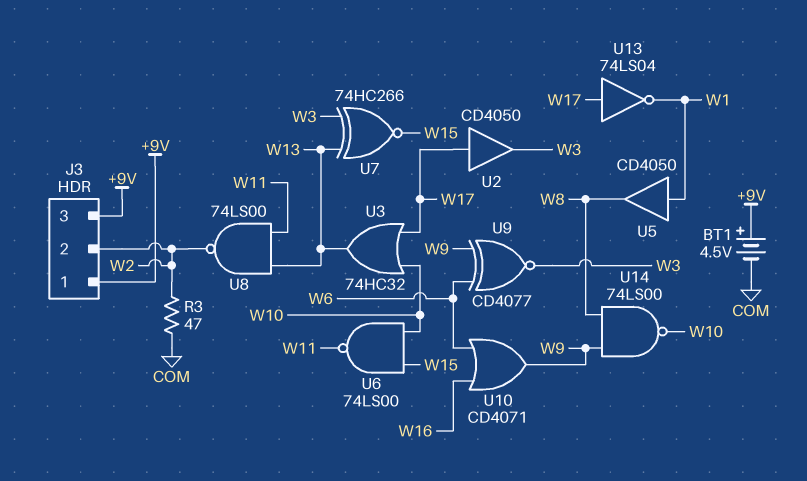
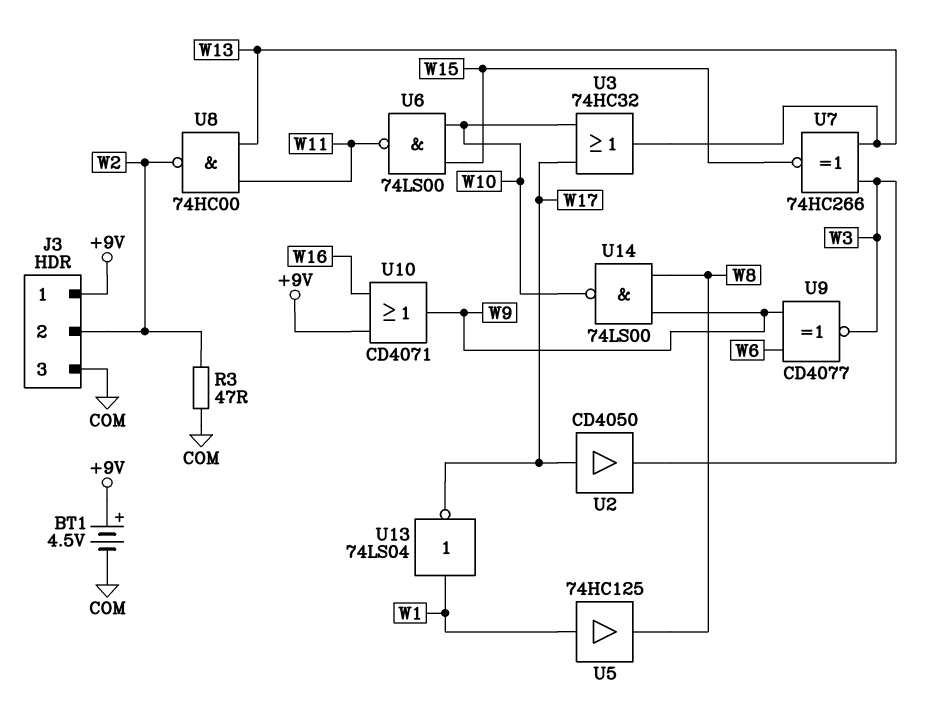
J3 pin 3: +9V -> COM
U5: buffer CD4050 (in W1, out W8) -> buffer 74HC125 (in W1, out W8)
U8: NAND 74LS00 (in W11, in W13, out W2) -> NAND 74HC00 (in W11, in W13, out W2)
U10: OR CD4071 (in W6, in W16, out W9) -> OR CD4071 (in +9V, in W16, out W9)
U13: NOT 74LS04 (in W17, out W1) -> NOT 74LS04 (in W1, out W17)

